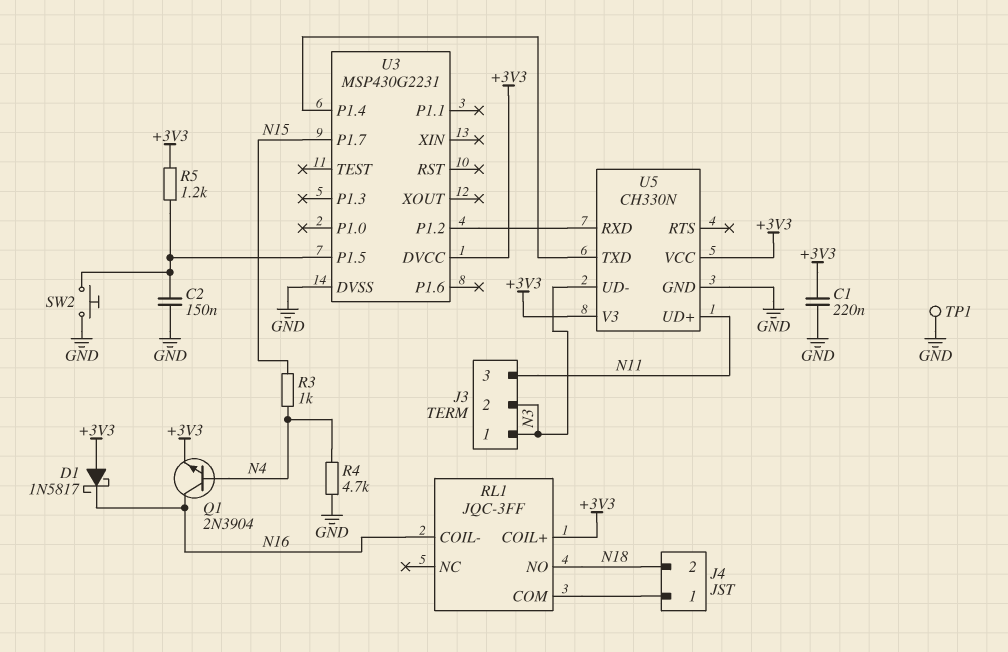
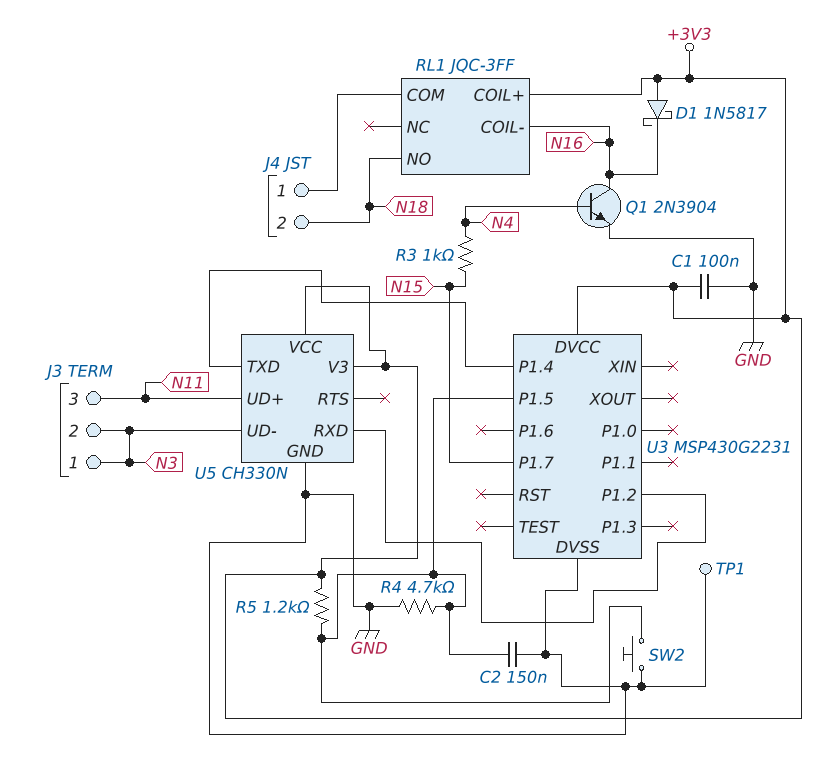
C1: 220nF (+3V3, GND) -> 100nF (+3V3, GND)
Q1: NPN 2N3904 (B N4, C N16, E +3V3) -> NPN 2N3904 (B N4, C N16, E GND)
R4: 4.7k (GND, N4) -> 4.7k (GND, U3/P1.5)

